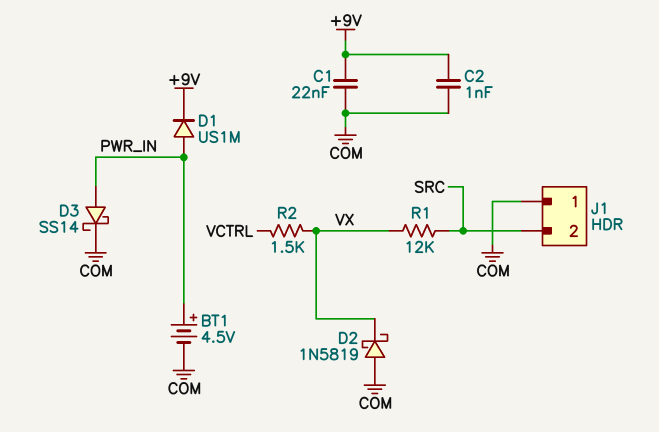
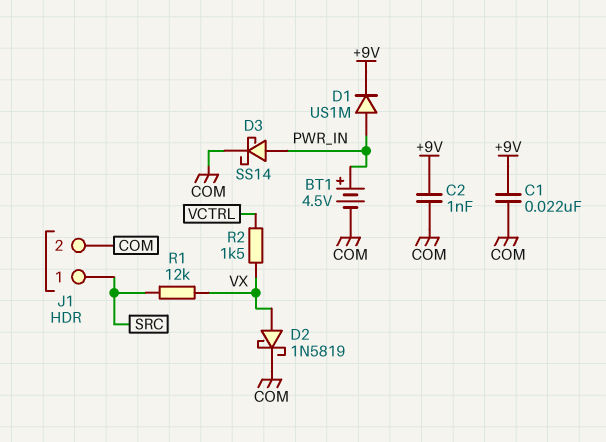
D2: schottky 1N5819 (A COM, K VX) -> schottky 1N5819 (A VX, K COM)
J1 pin 1: COM -> SRC
J1 pin 2: SRC -> COM

